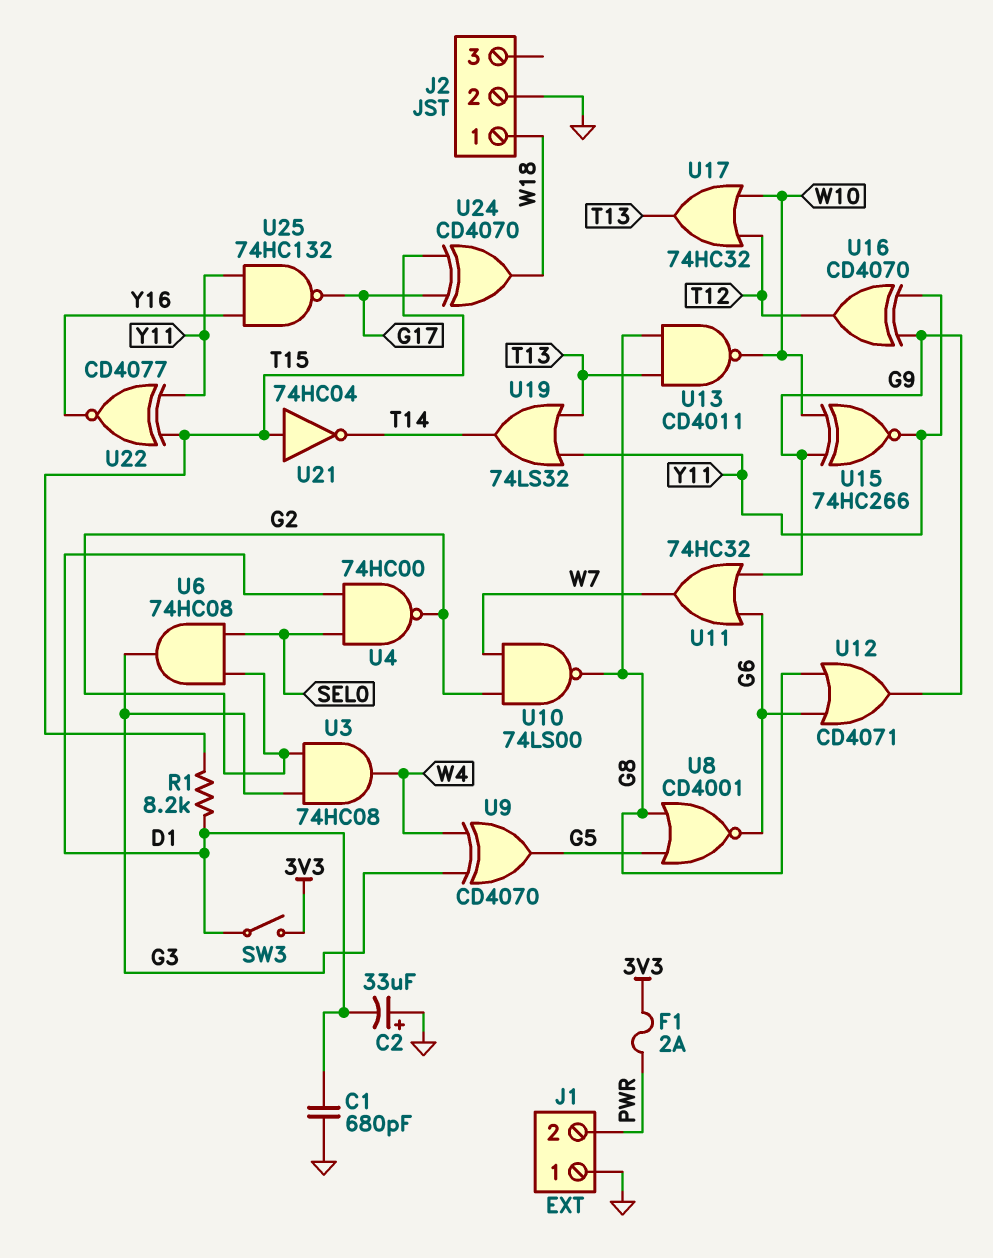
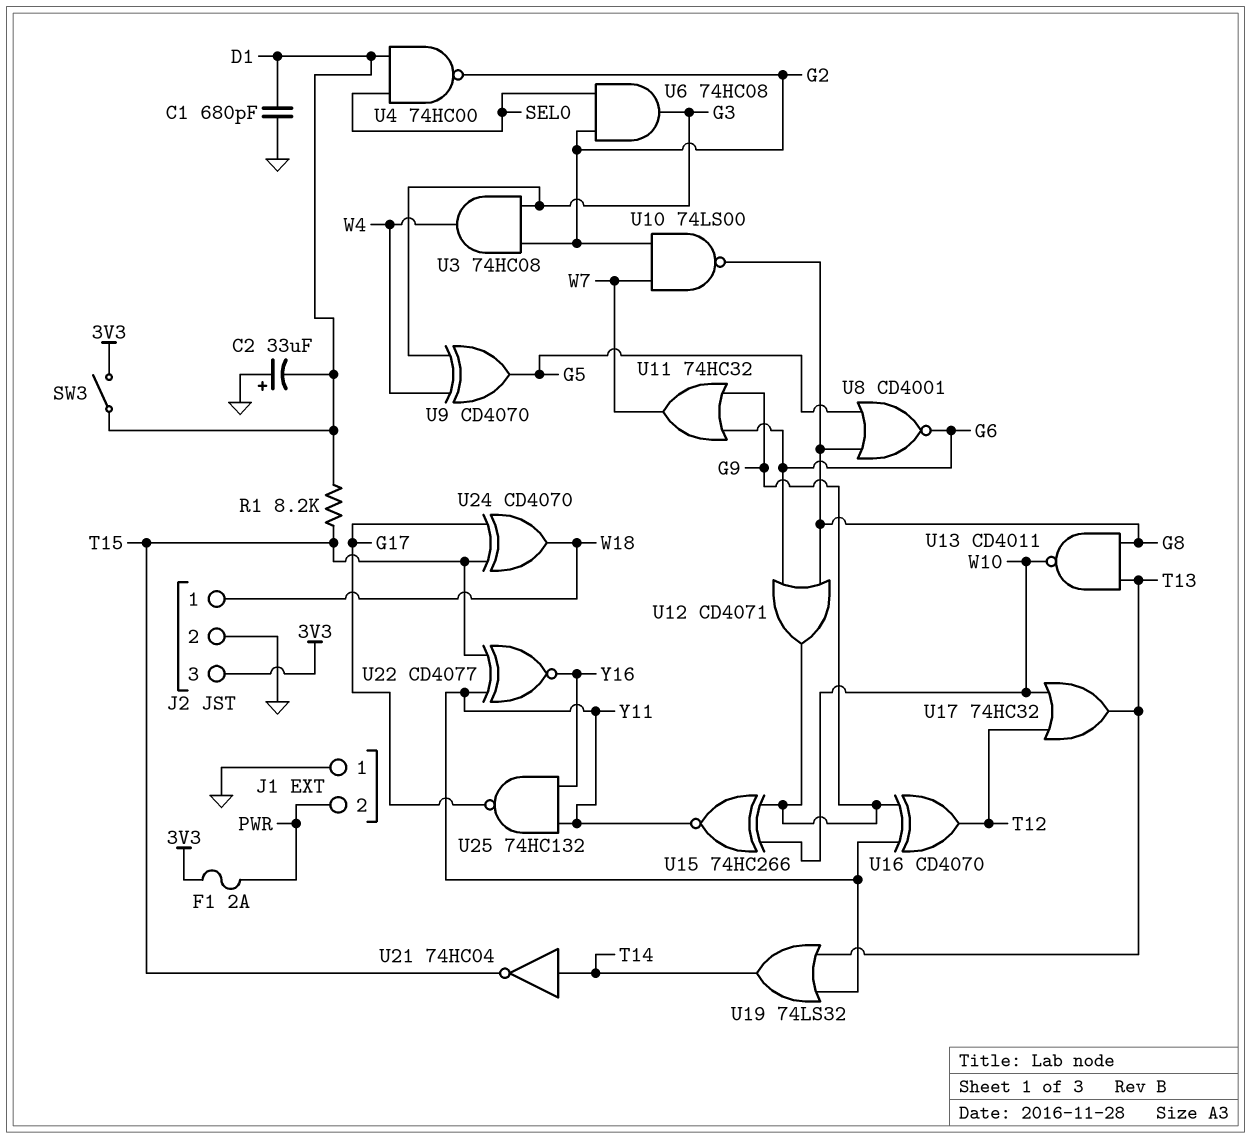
J2 pin 3: none -> 3V3
U21: NOT 74HC04 (in T15, out T14) -> NOT 74HC04 (in T14, out T15)

